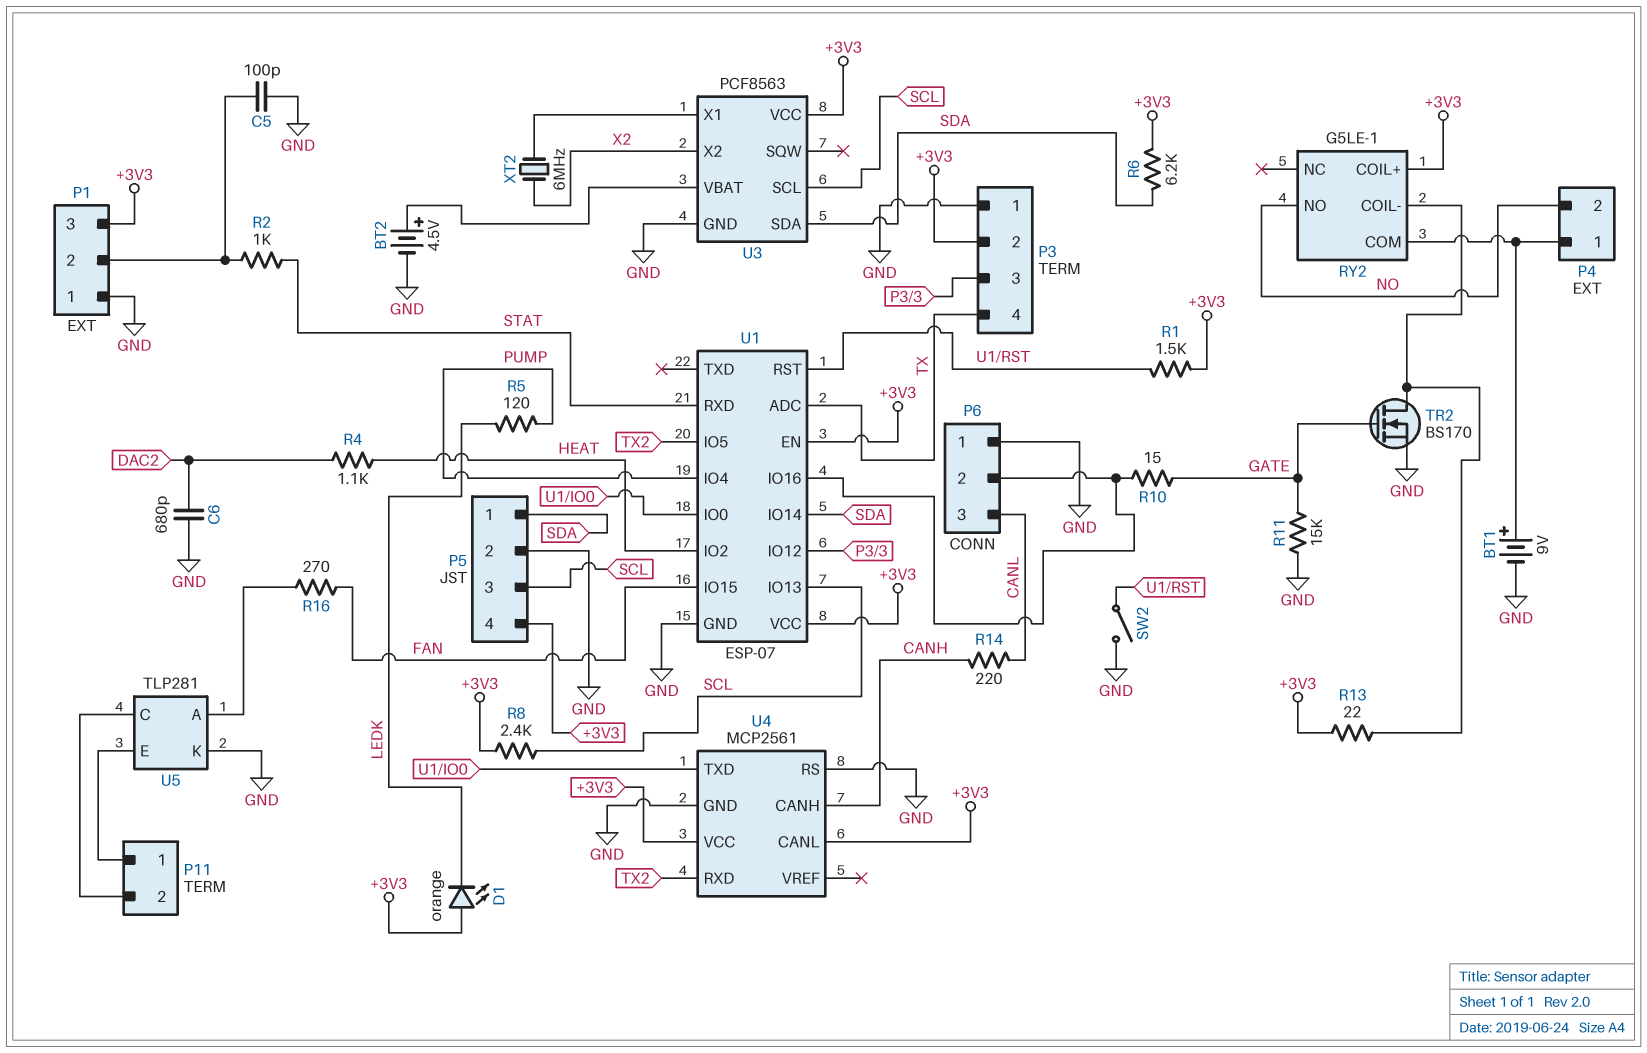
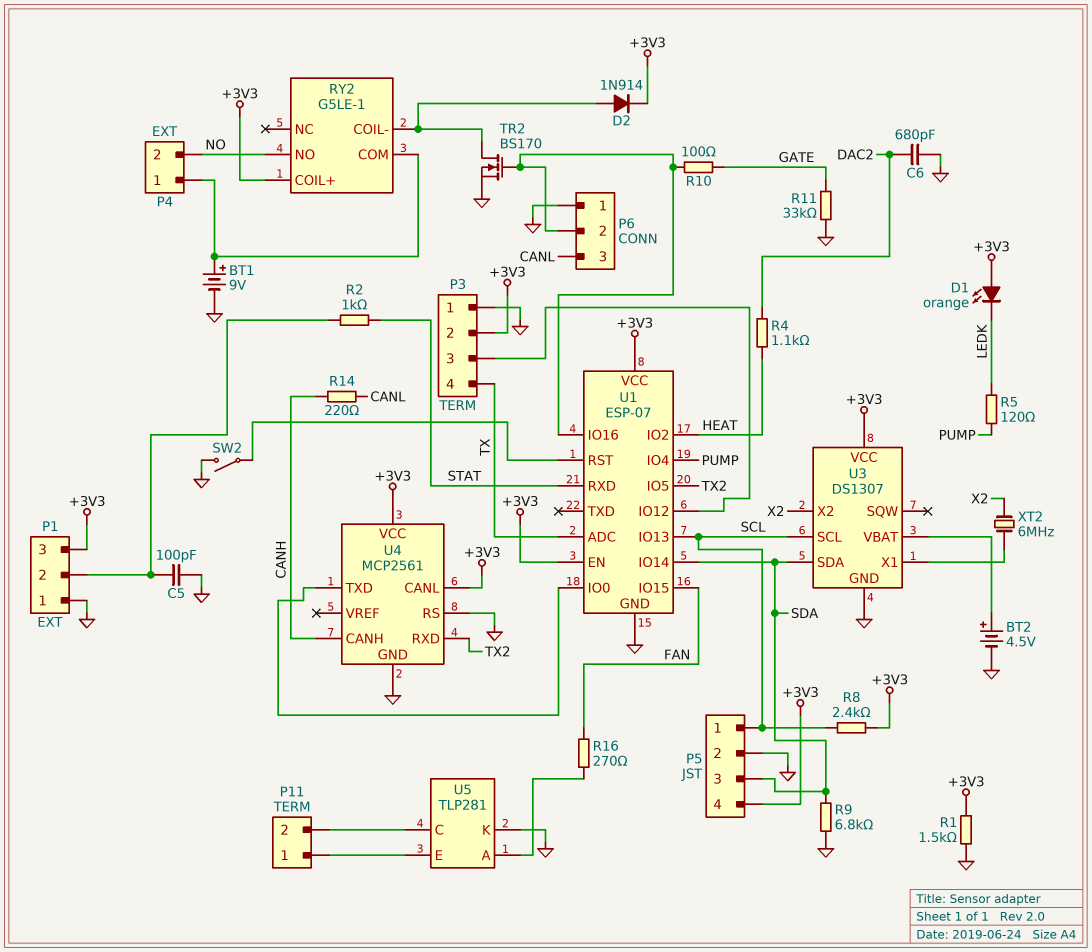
D2: none -> diode 1N914 (A RY2/COIL-, K +3V3)
P5 pin 1: SDA -> SCL
P5 pin 3: SCL -> SDA
R1: 1.5k (+3V3, U1/RST) -> 1.5k (+3V3, GND)
R6: 6.2k (+3V3, SDA) -> none
R9: none -> 6.8k (GND, SDA)
R10: 15 (GATE, P6/2) -> 100 (GATE, P6/2)
R11: 15k (GATE, GND) -> 33k (GATE, GND)
R13: 22 (+3V3, RY2/COIL-) -> none
TR2: NMOS BS170 (G GATE, D RY2/COIL-, S GND) -> NMOS BS170 (G P6/2, D RY2/COIL-, S GND)
U3: PCF8563 -> DS1307

